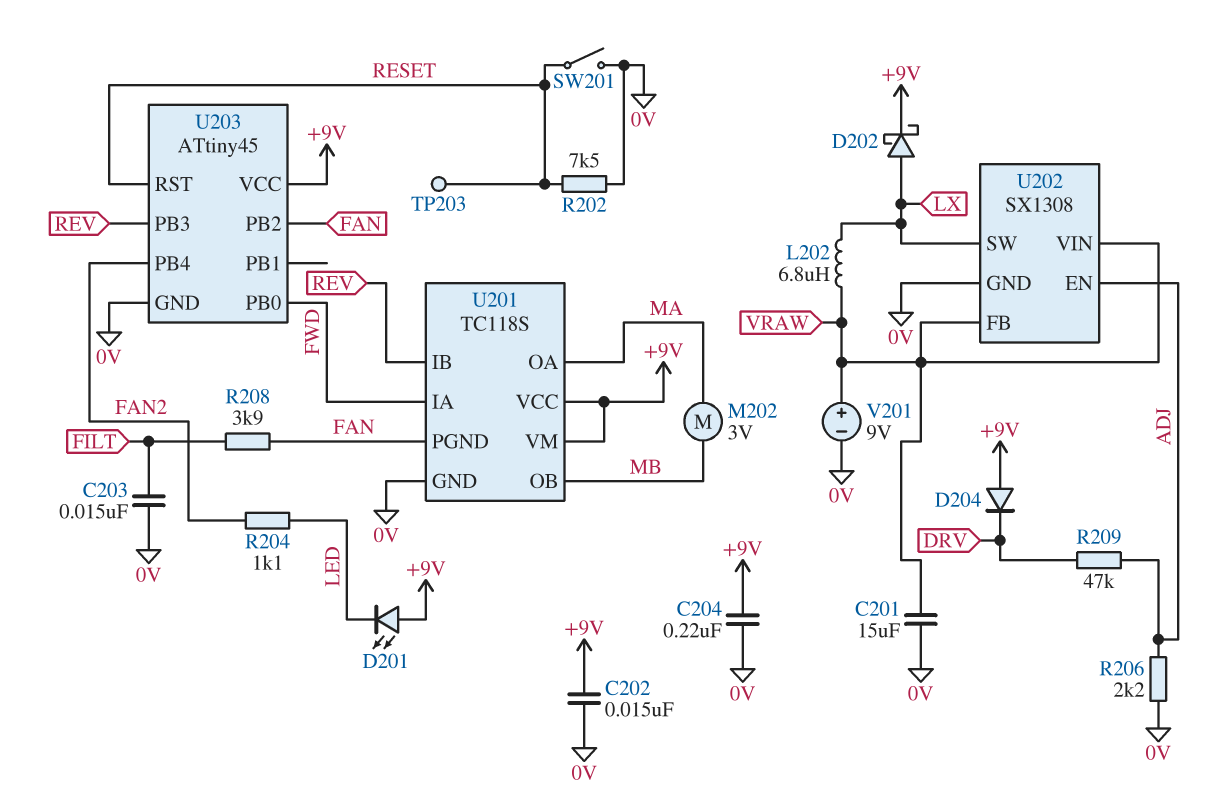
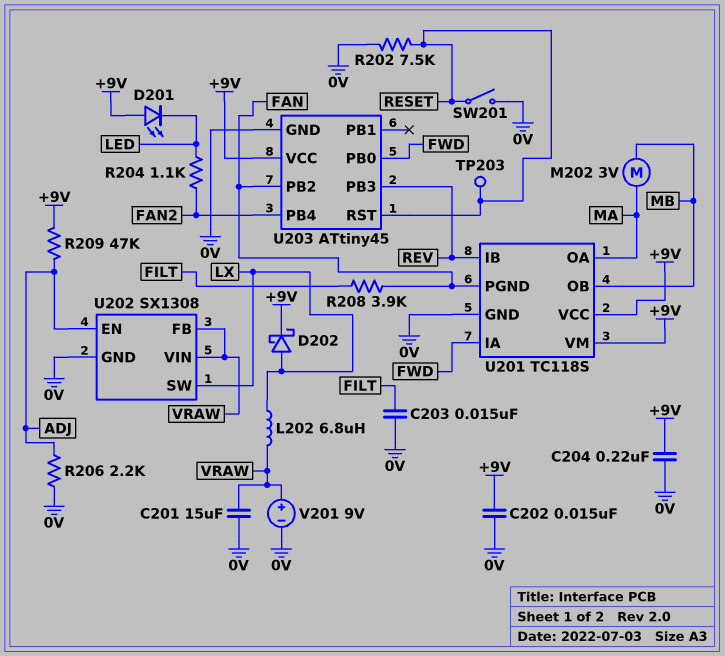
D204: diode (A +9V, K DRV) -> none
R209: 47k (ADJ, DRV) -> 47k (+9V, ADJ)

